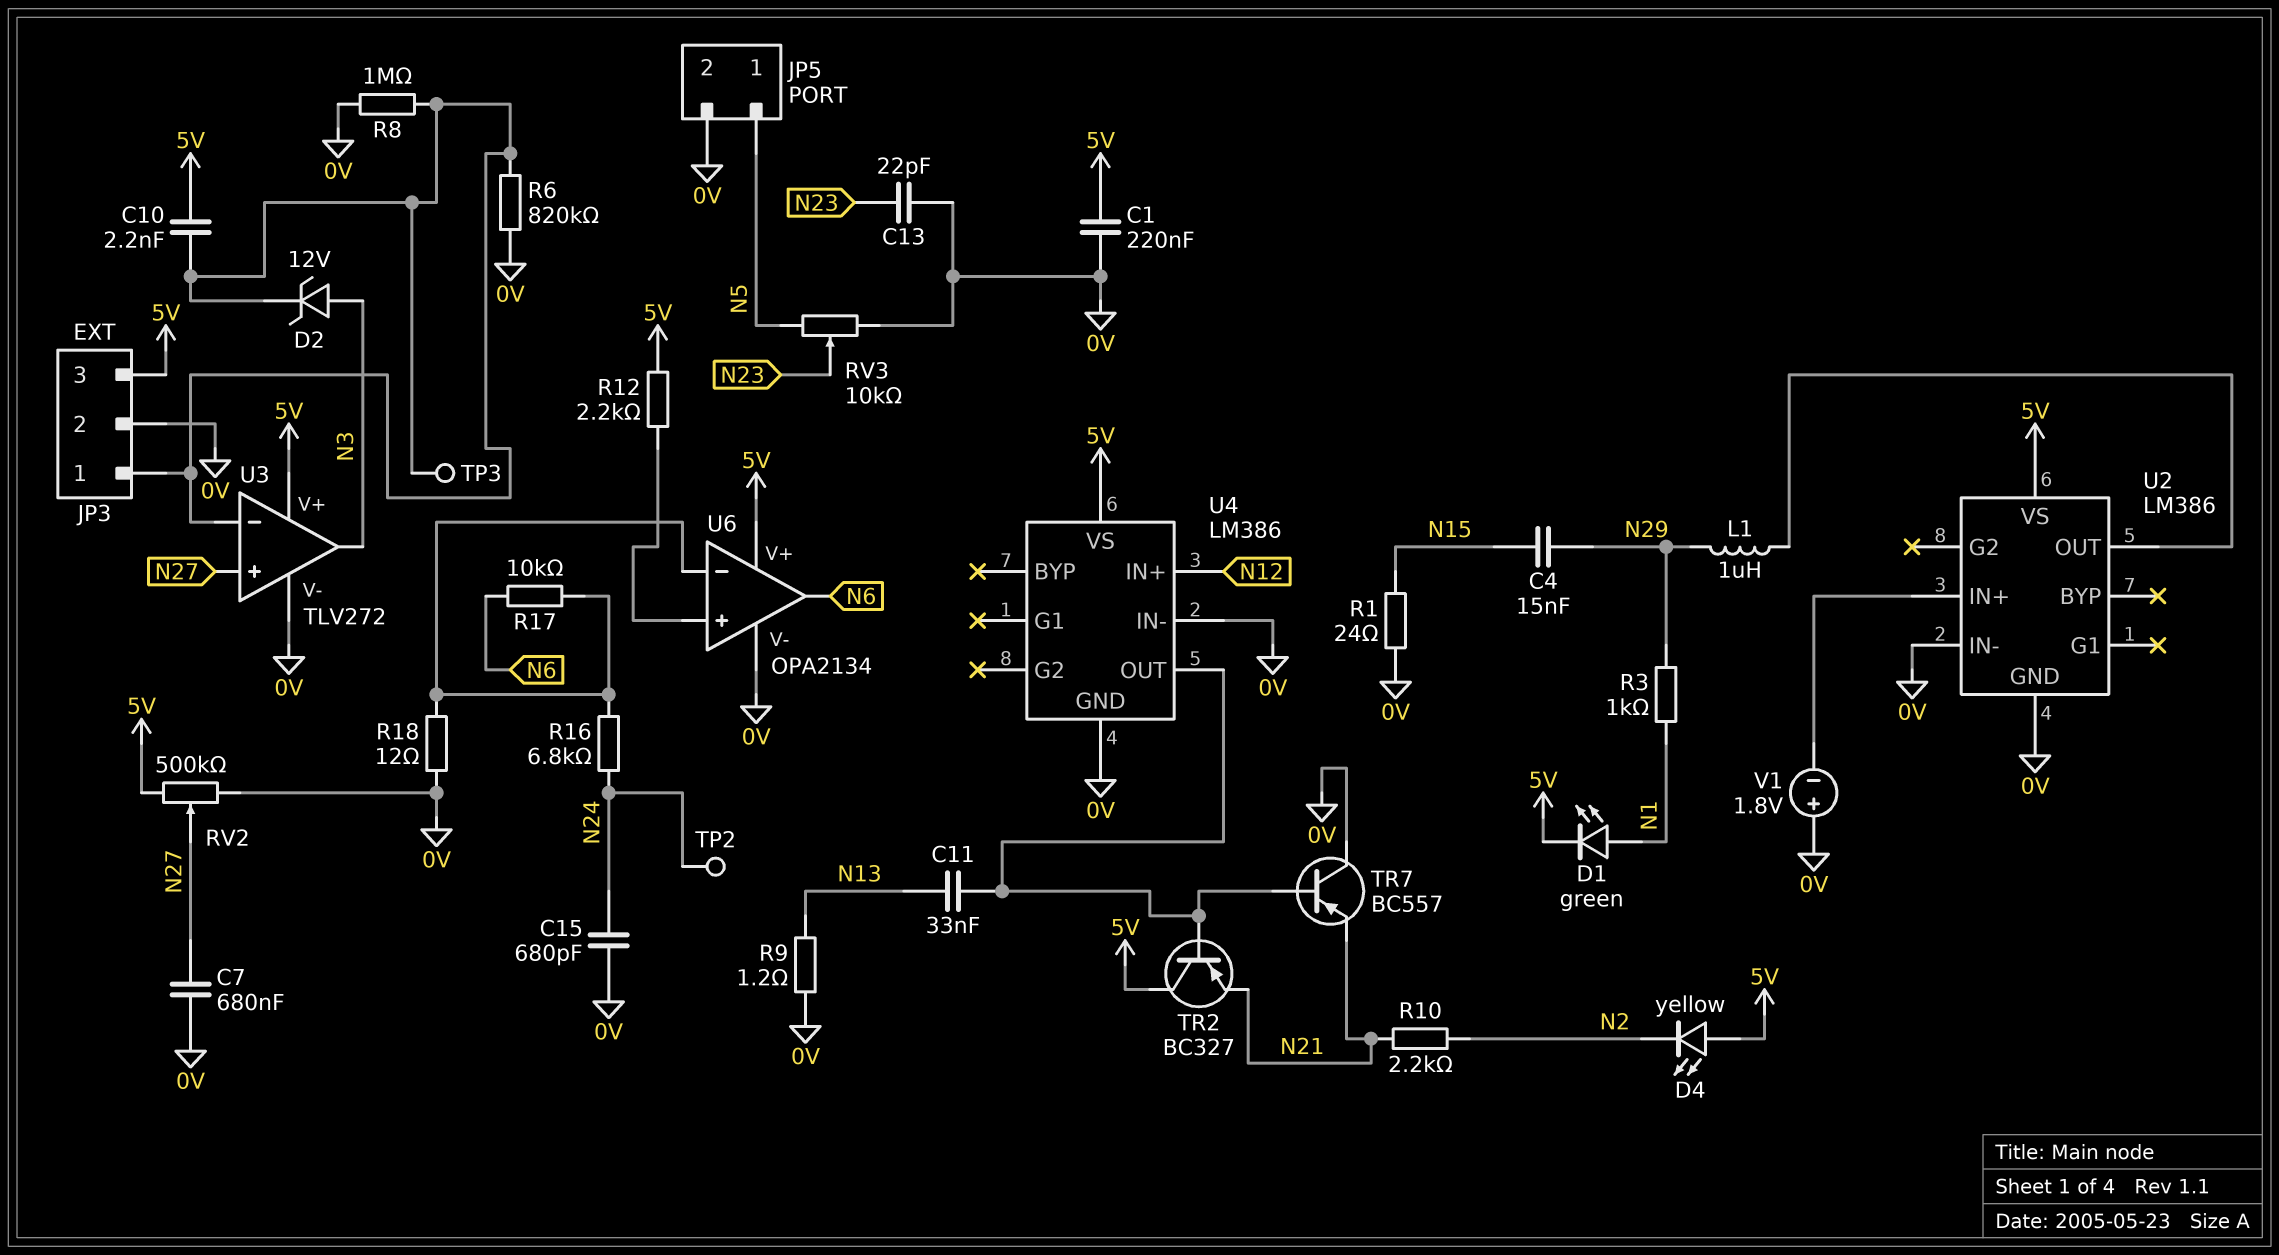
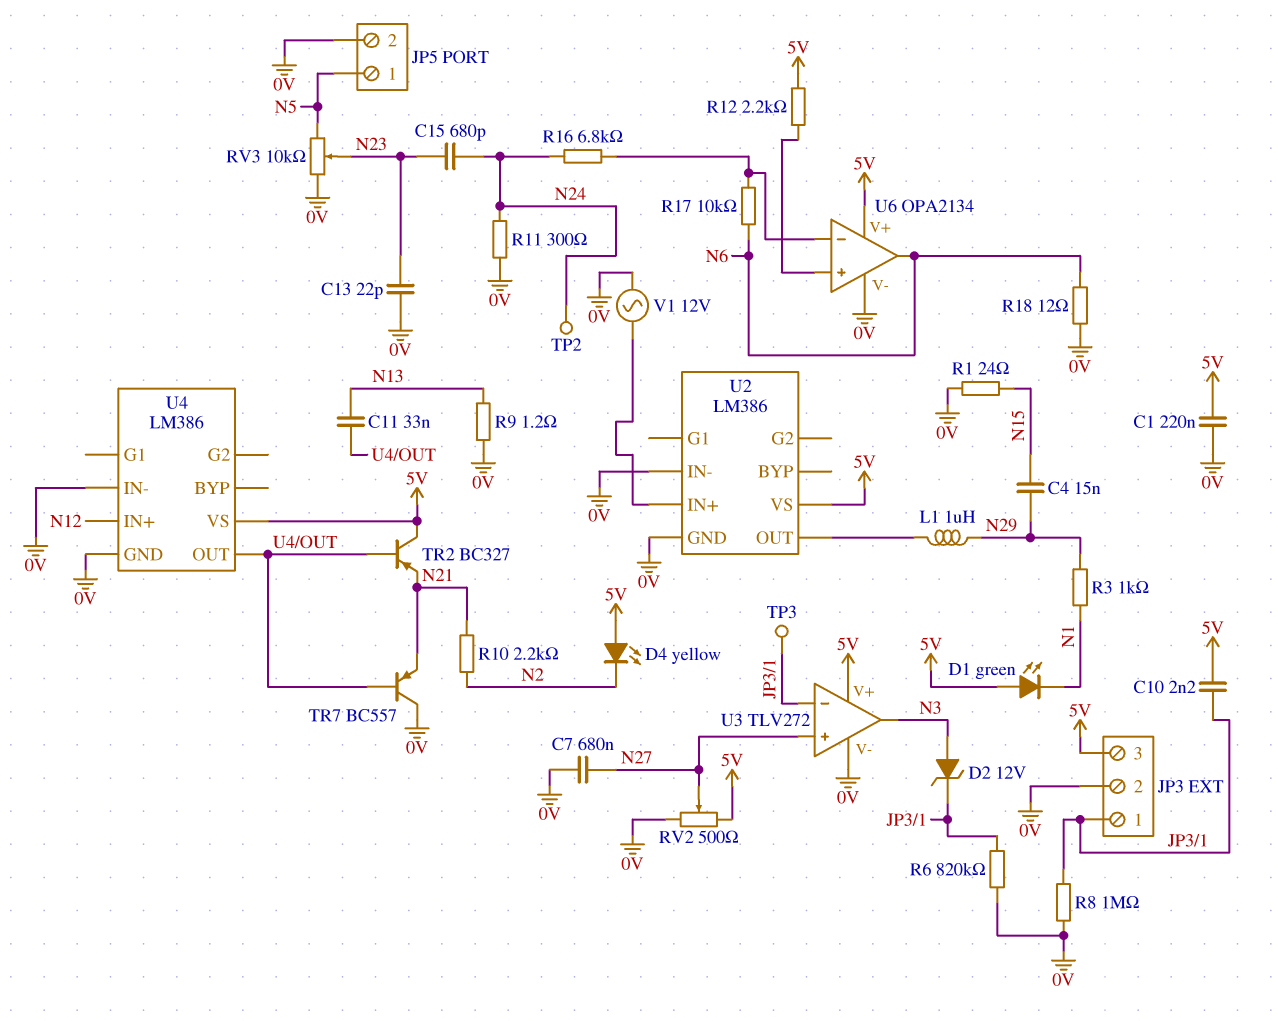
C15: 680pF (0V, N24) -> 680pF (N23, N24)
D1: LED green (A N1, K 5V) -> LED green (A 5V, K N1)
R11: none -> 300 (0V, N24)
R18: 12 (0V, U6/in-) -> 12 (0V, N6)
RV2: 500k (0V, 5V, wiper N27) -> 500 (0V, 5V, wiper N27)
V1: 1.8V (plus 0V, minus U2/IN+) -> AC 12V (0V, U2/IN+)

